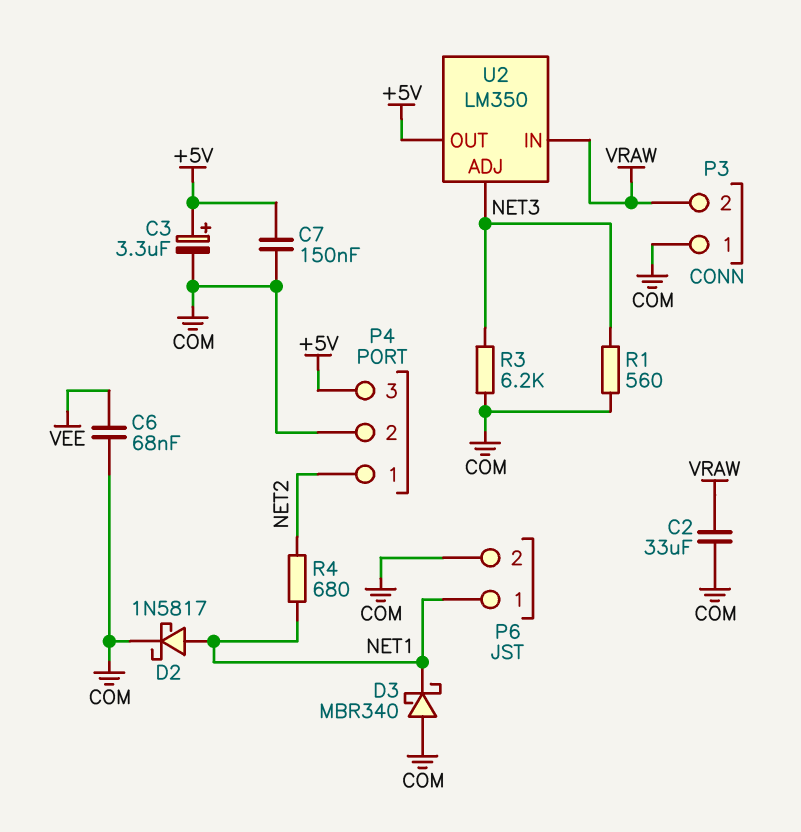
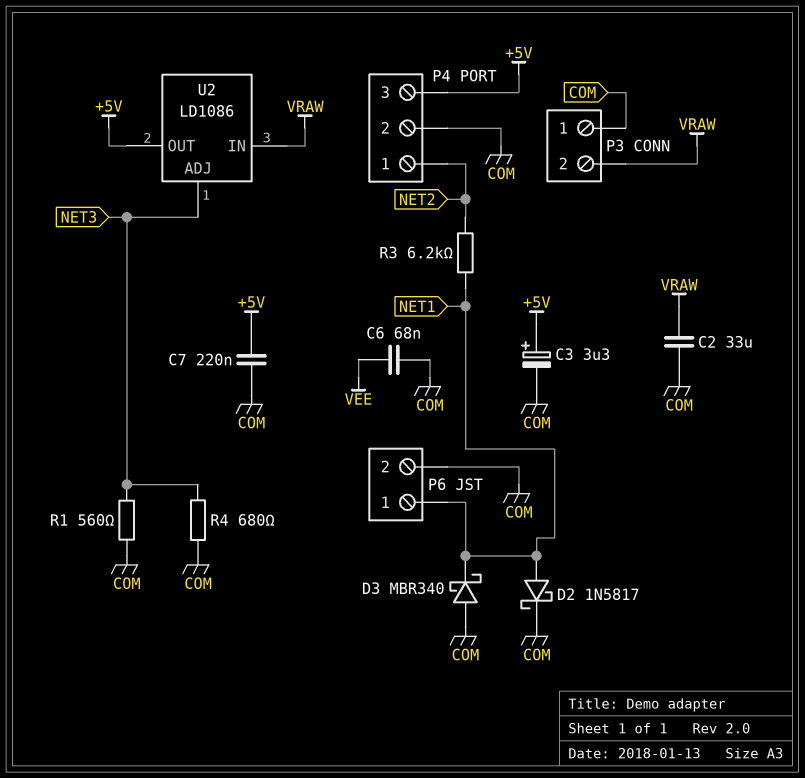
C7: 150nF (+5V, COM) -> 220nF (+5V, COM)
R3: 6.2k (COM, NET3) -> 6.2k (NET1, NET2)
R4: 680 (NET1, NET2) -> 680 (COM, NET3)
U2: LM350 -> LD1086

